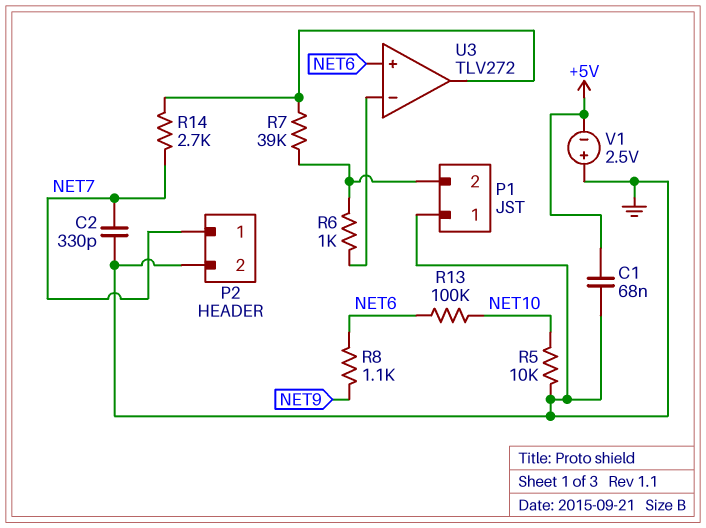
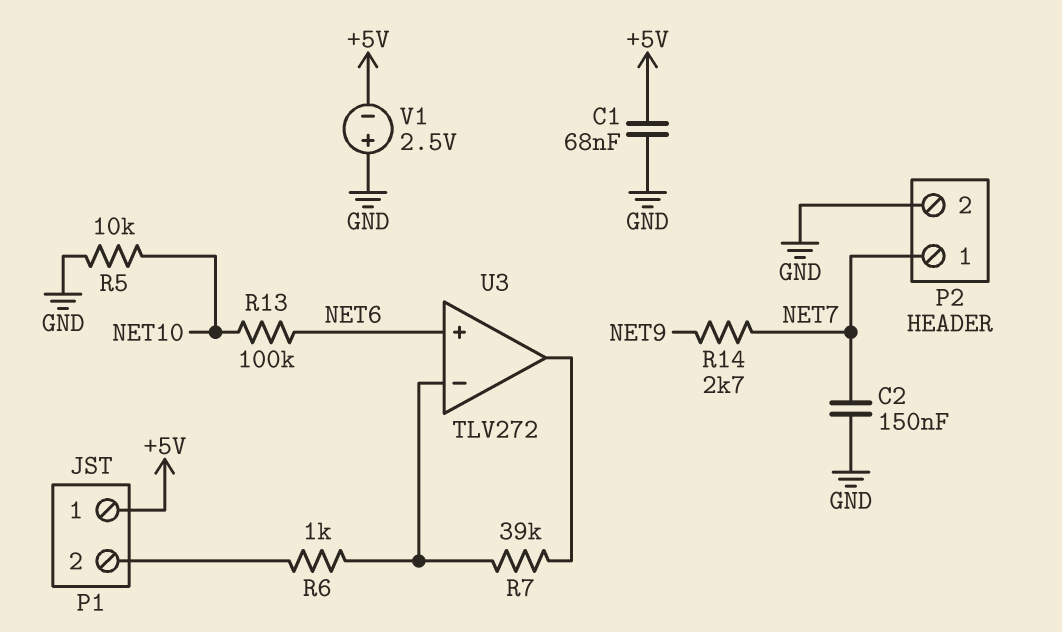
C2: 330pF (GND, NET7) -> 150nF (GND, NET7)
P1 pin 1: GND -> +5V
R7: 39k (P1/2, U3/out) -> 39k (U3/in-, U3/out)
R8: 1.1k (NET6, NET9) -> none
R14: 2.7k (NET7, U3/out) -> 2.7k (NET7, NET9)

